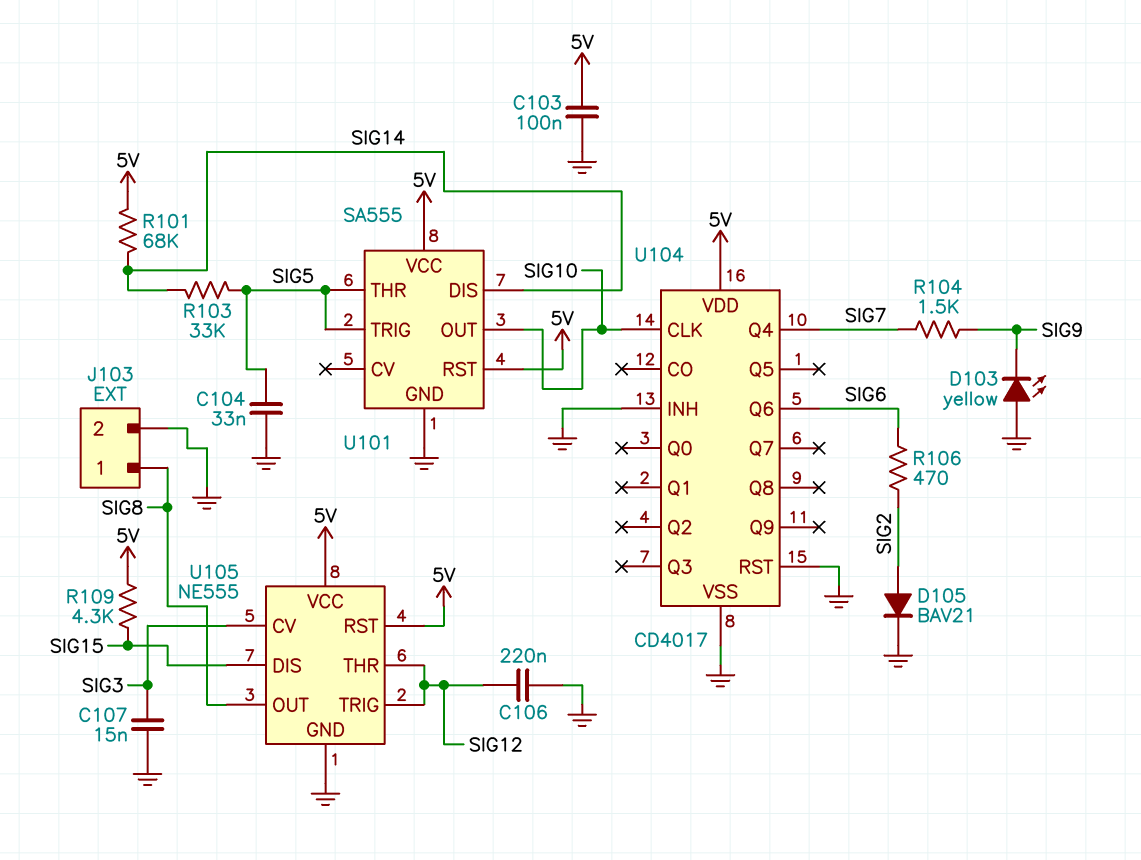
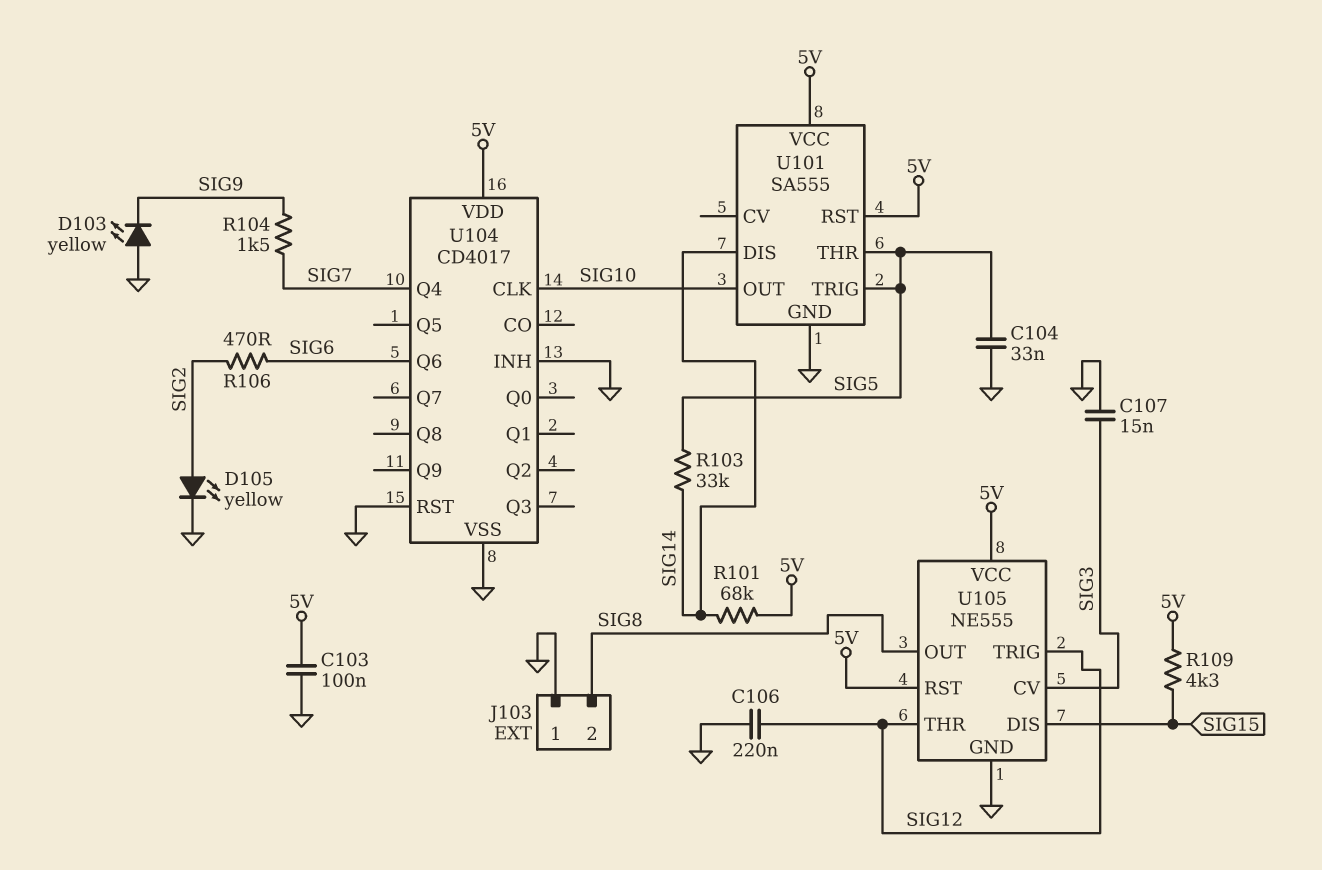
D105: diode BAV21 (A SIG2, K GND) -> LED yellow (A SIG2, K GND)
J103 pin 1: SIG8 -> GND
J103 pin 2: GND -> SIG8

